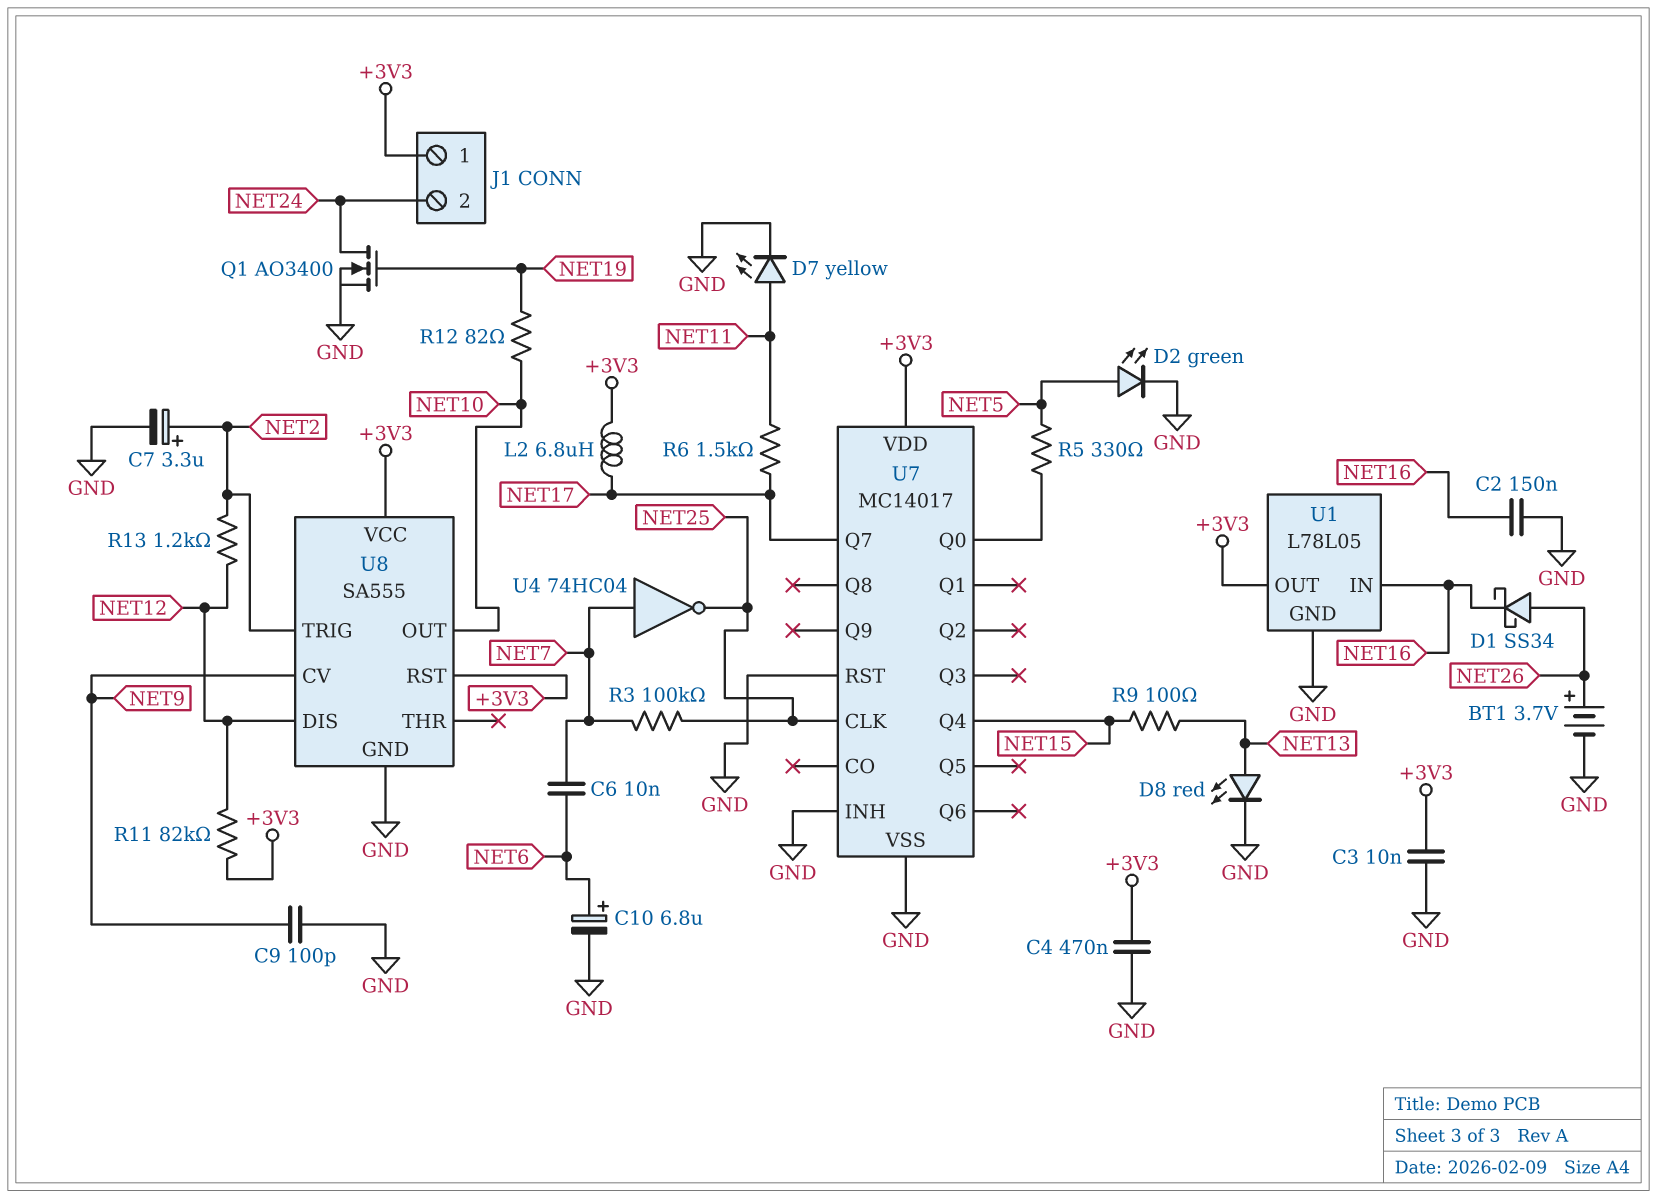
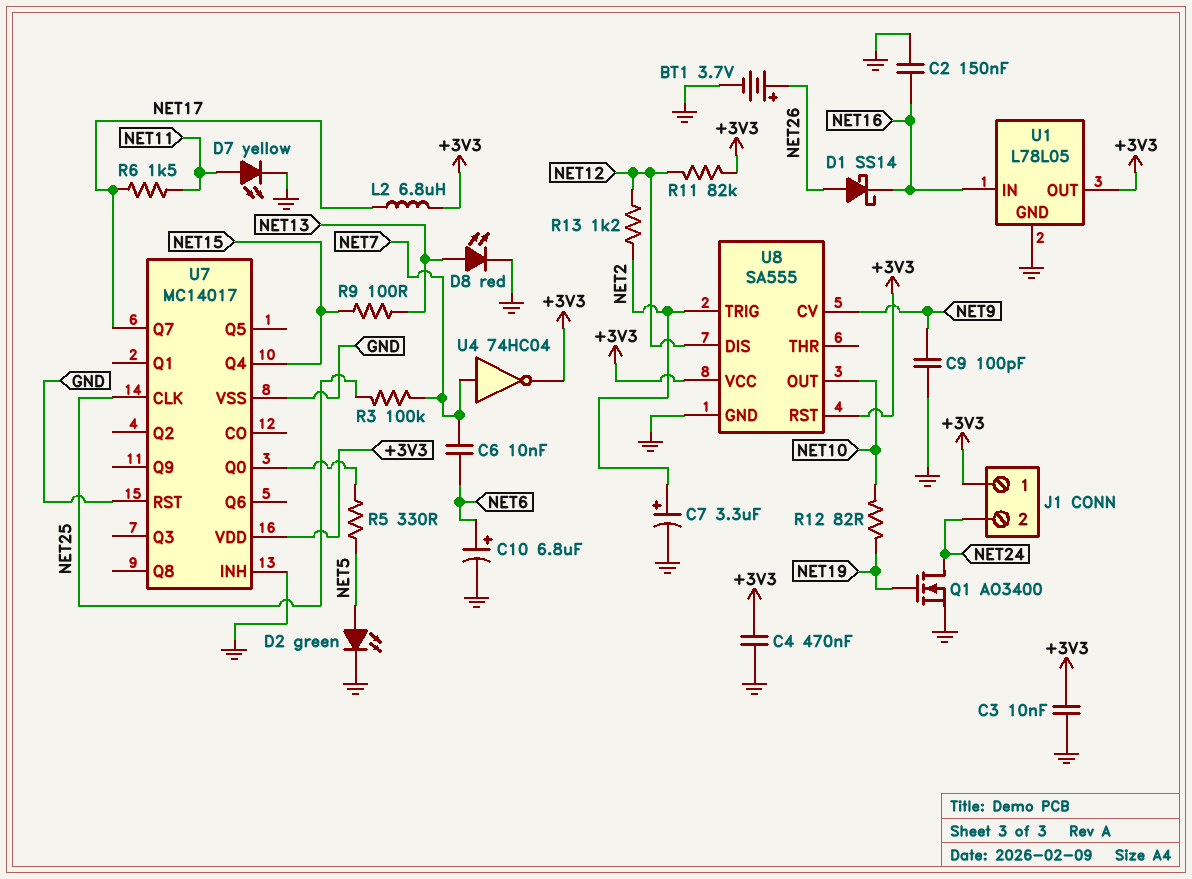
D1: schottky SS34 (A NET26, K NET16) -> schottky SS14 (A NET26, K NET16)
U4: NOT 74HC04 (in NET7, out NET25) -> NOT 74HC04 (in NET7, out +3V3)

